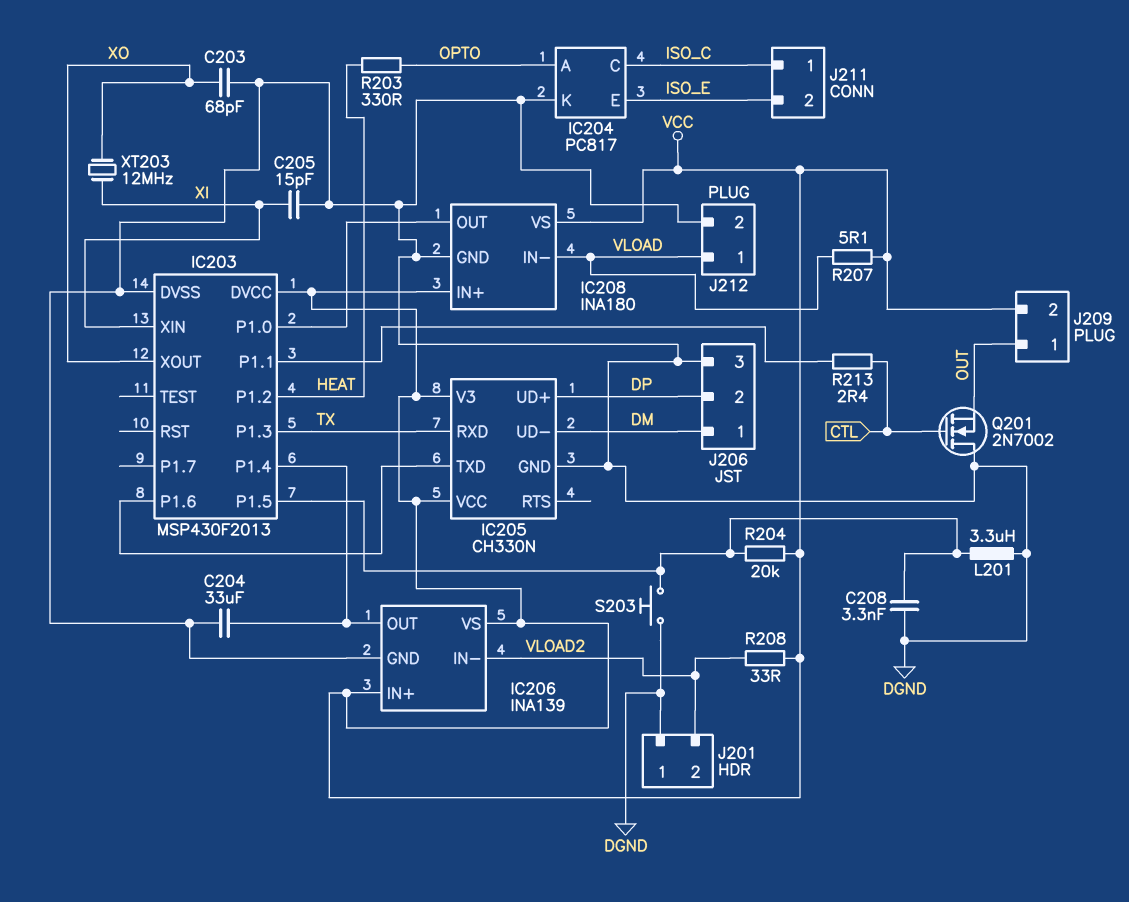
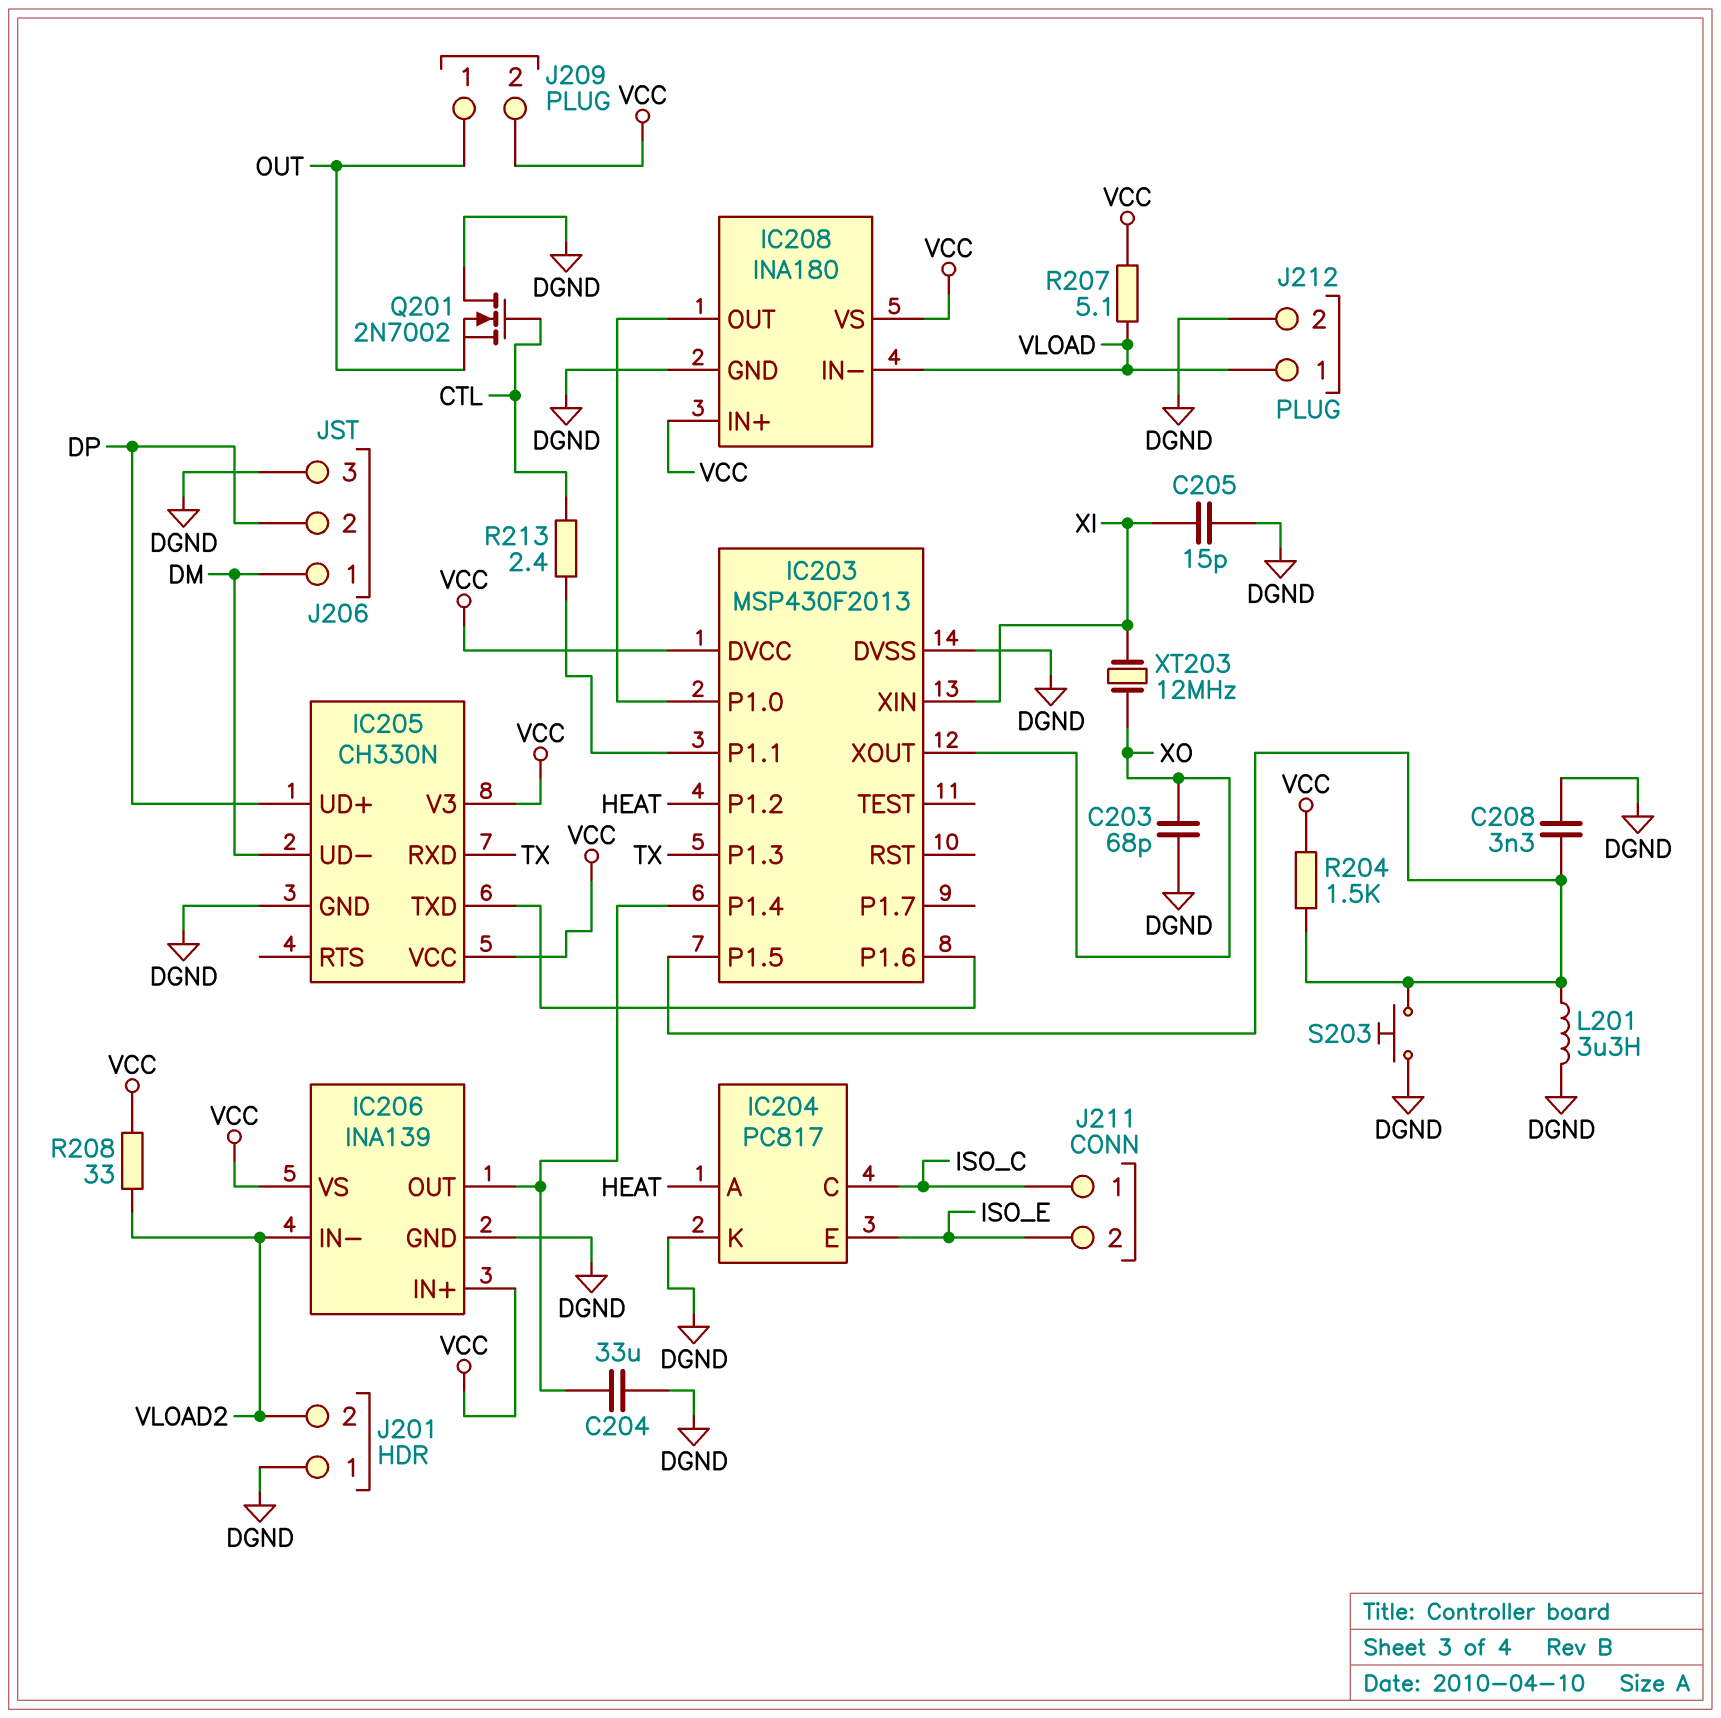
IC204 pin A: OPTO -> HEAT
R203: 330 (HEAT, OPTO) -> none
R204: 20k (IC203/P1.5, VCC) -> 1.5k (IC203/P1.5, VCC)

